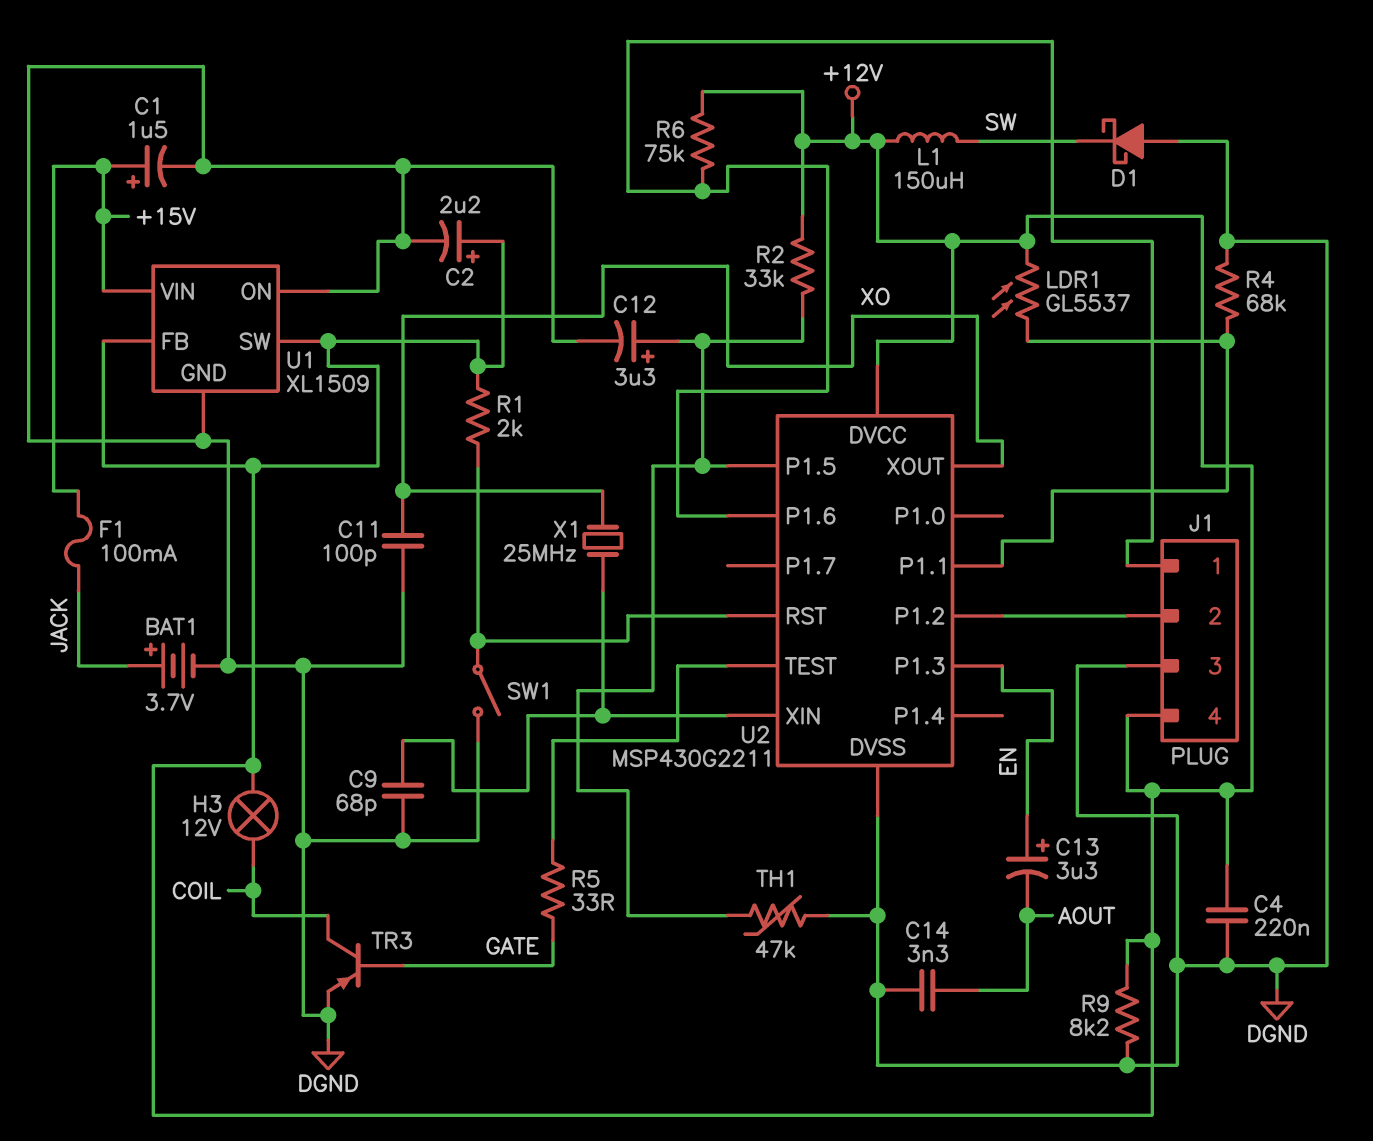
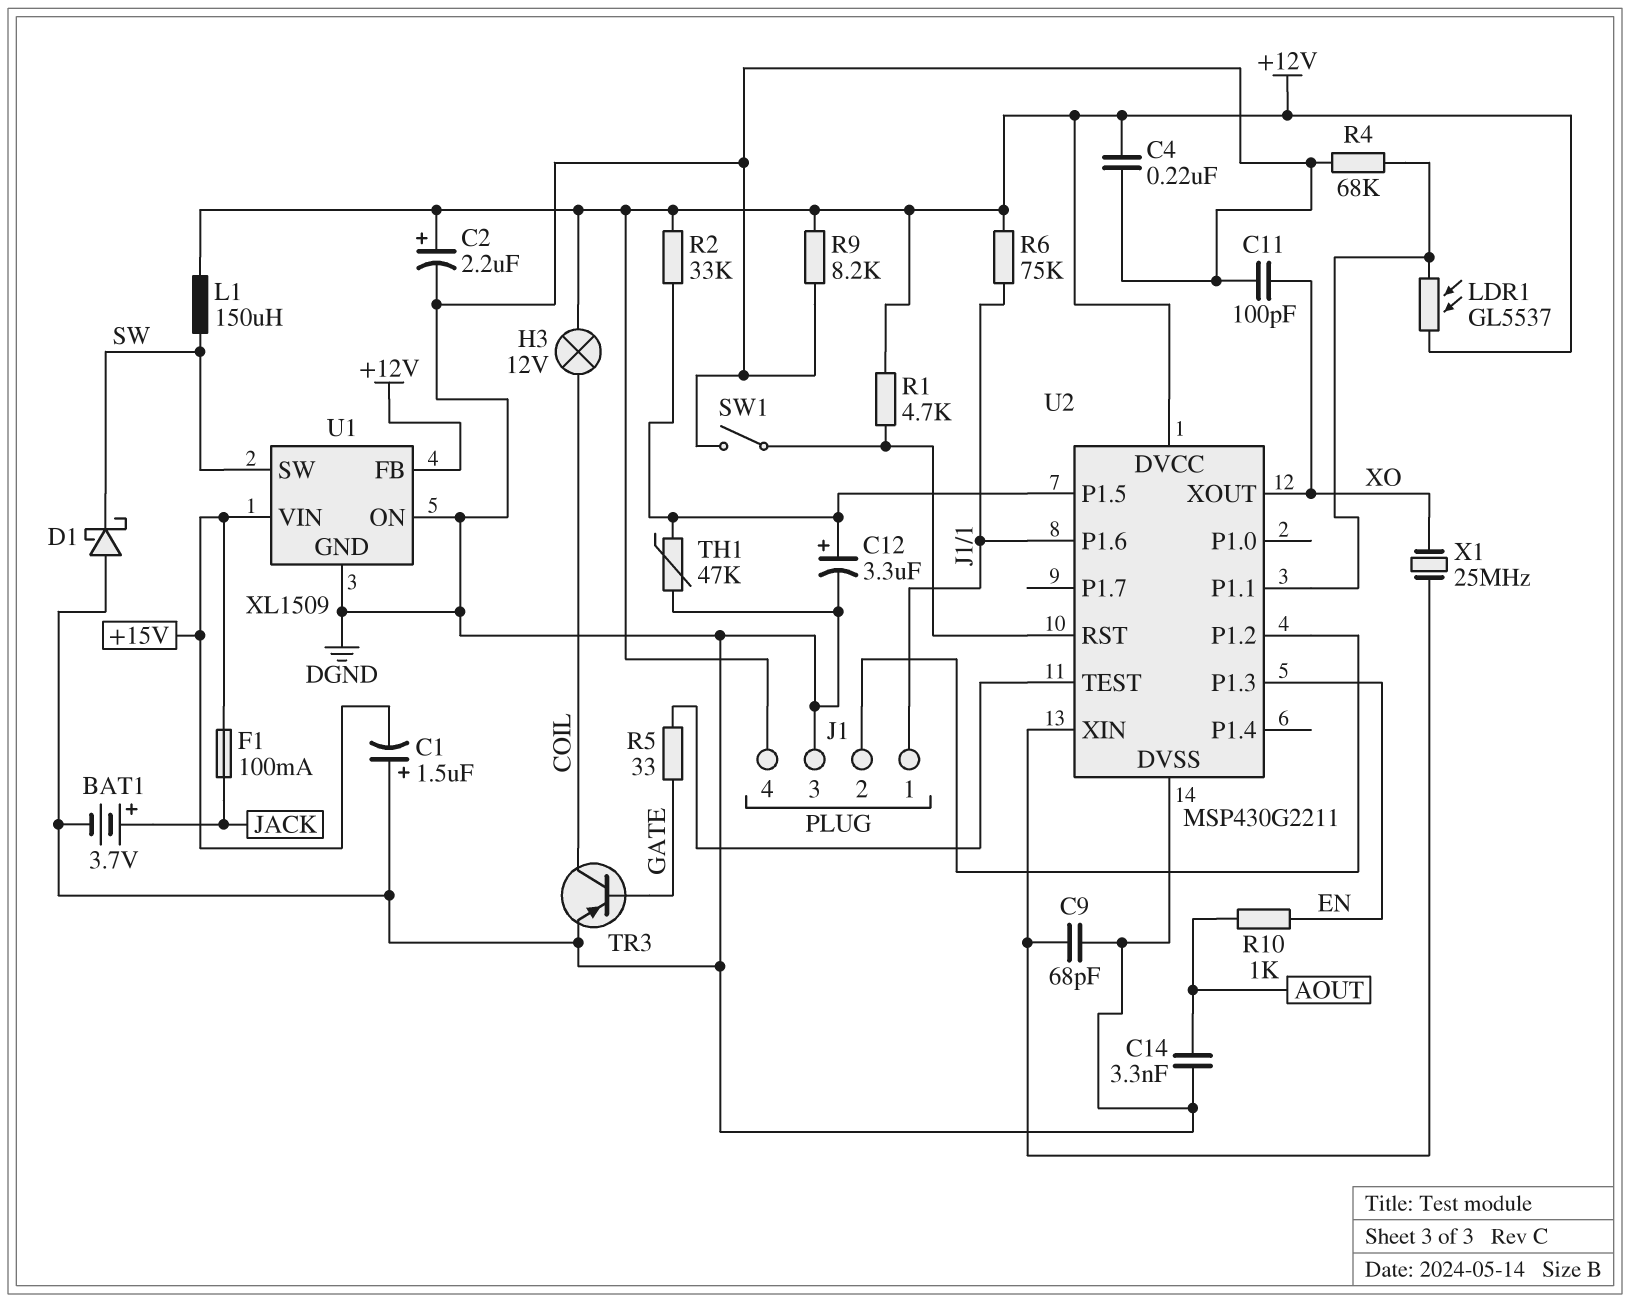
C1: 1.5uF (plus +15V, minus DGND) -> 1.5uF (plus DGND, minus +15V)
C13: 3.3uF (plus EN, minus AOUT) -> none
R1: 2k (+12V, U2/RST) -> 4.7k (+12V, U2/RST)
R10: none -> 1k (AOUT, EN)
U1 pin SW: +12V -> SW

